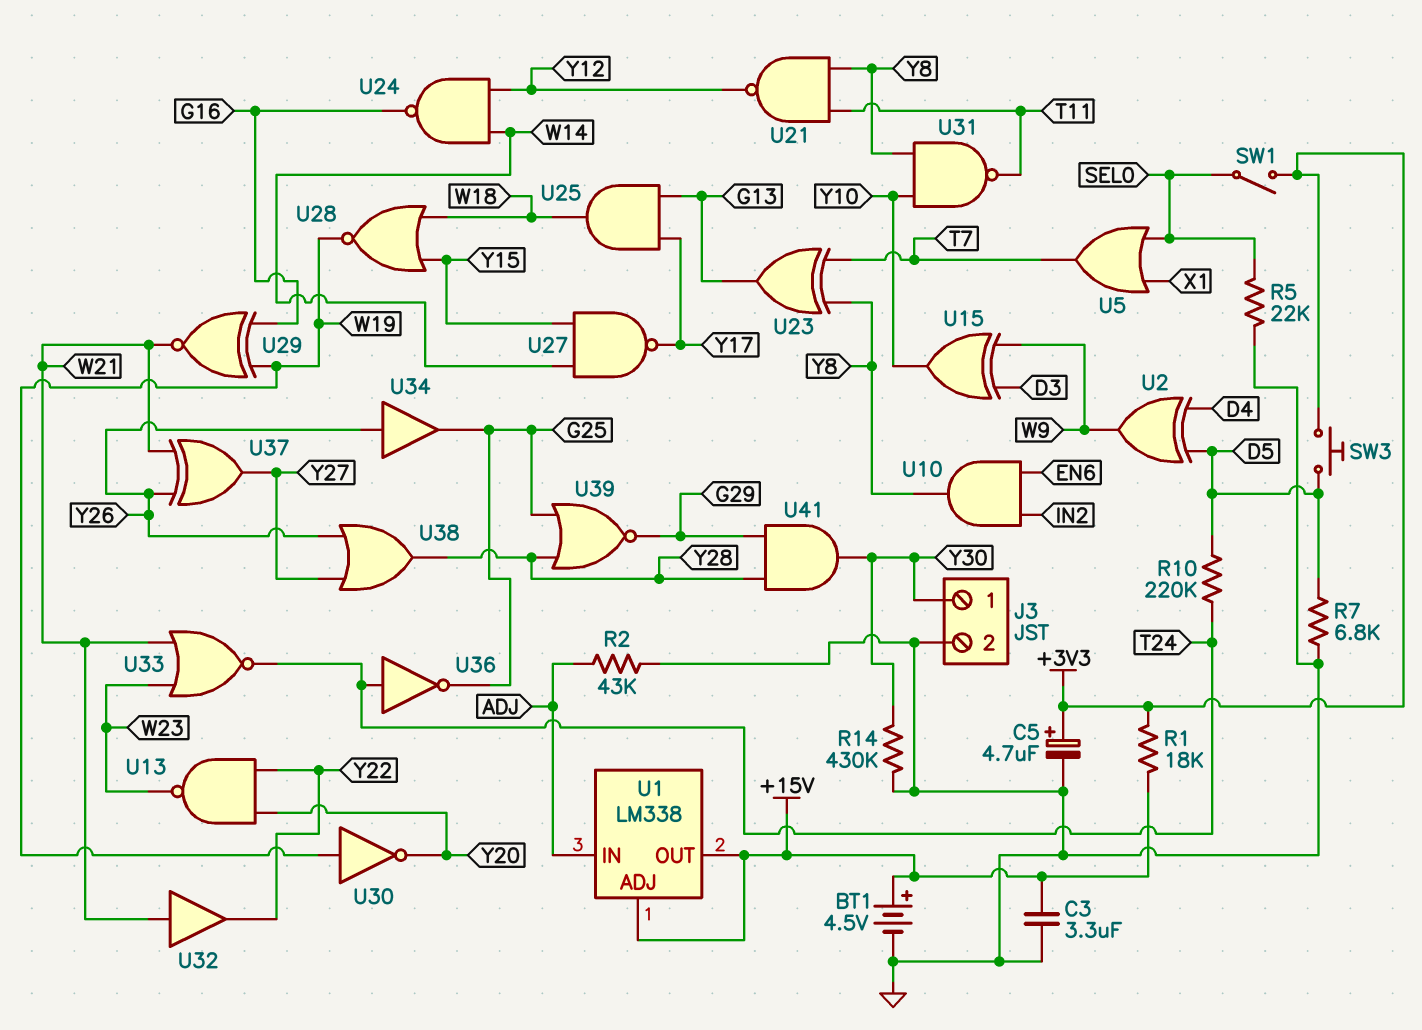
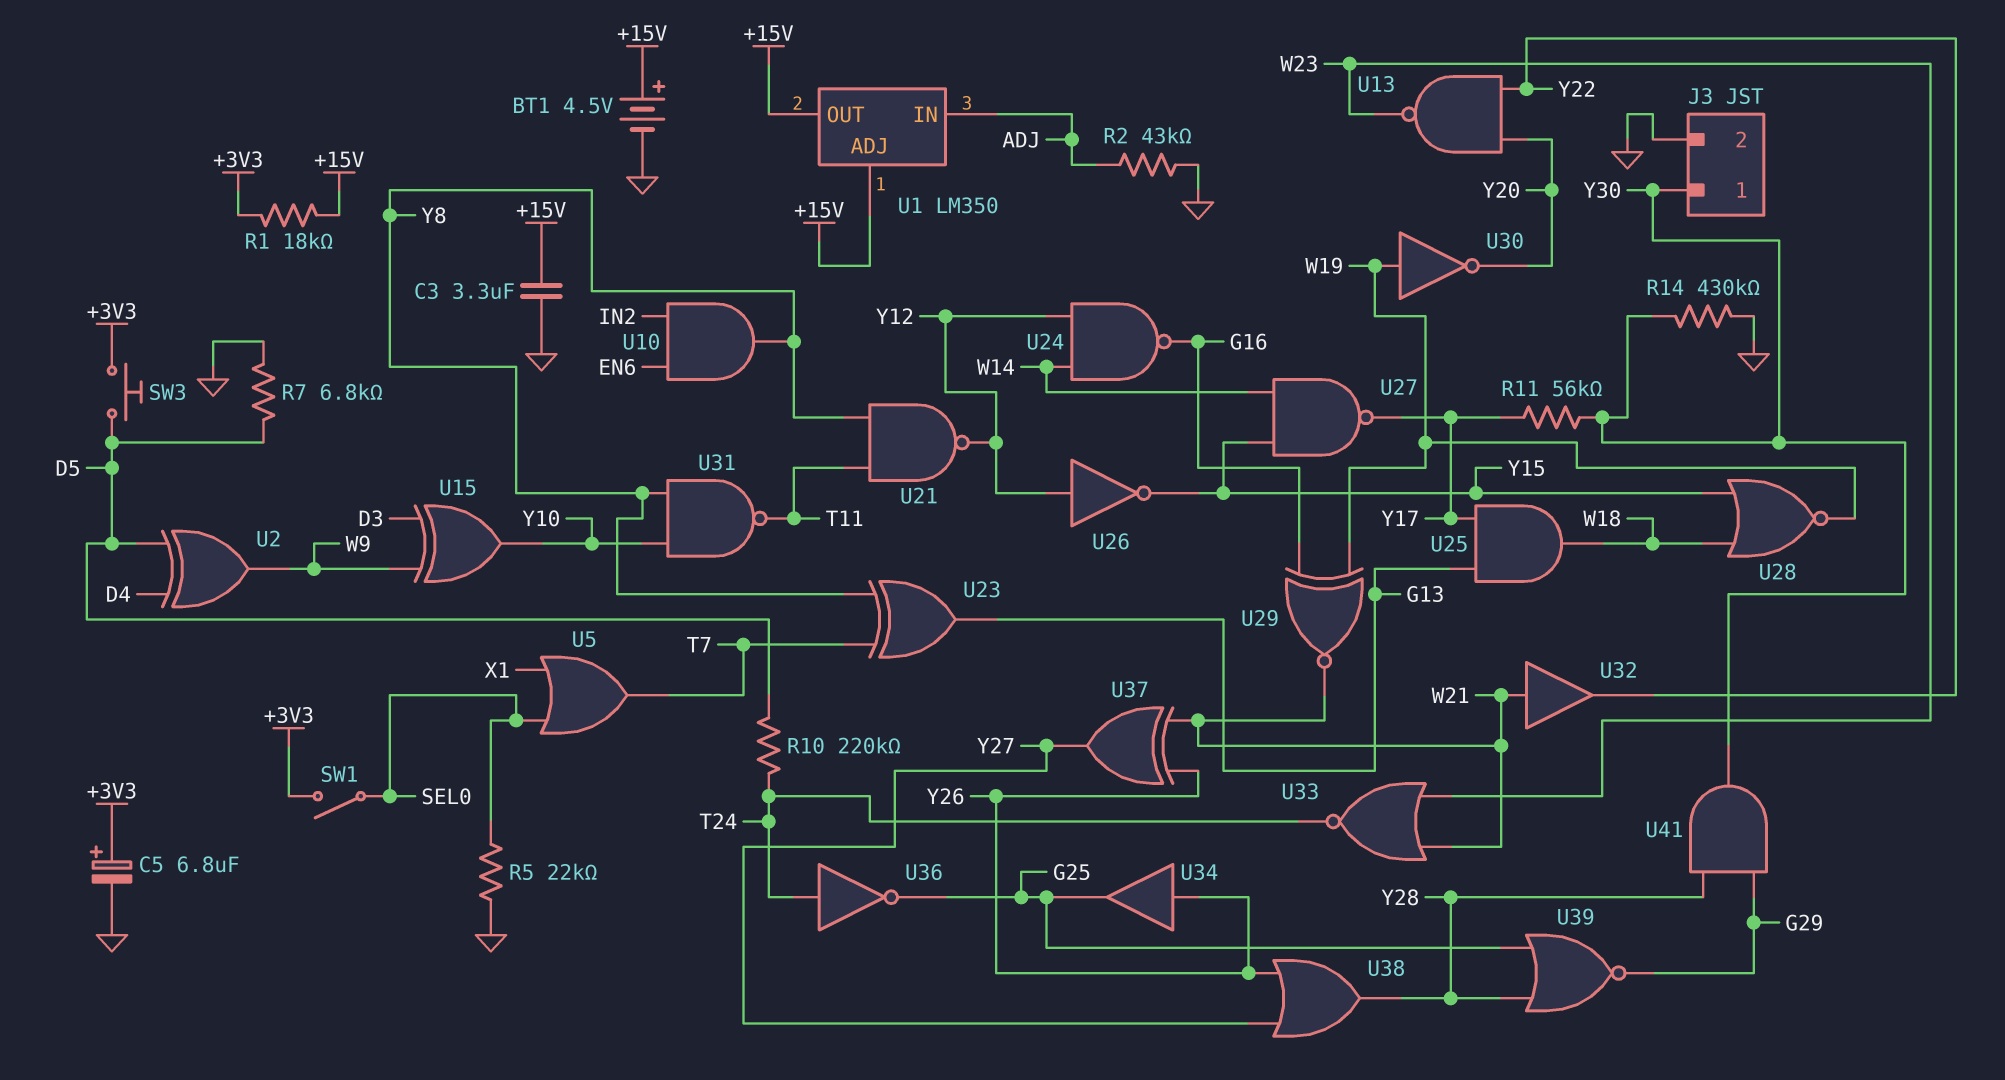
C5: 4.7uF (plus +3V3, minus GND) -> 6.8uF (plus +3V3, minus GND)
R11: none -> 56k (Y17, Y30)
U1: LM338 -> LM350
U26: none -> NOT (in Y12, out Y15)

